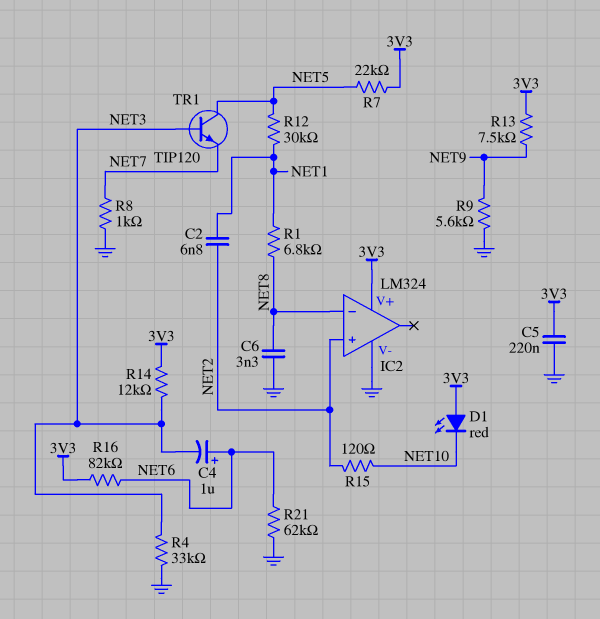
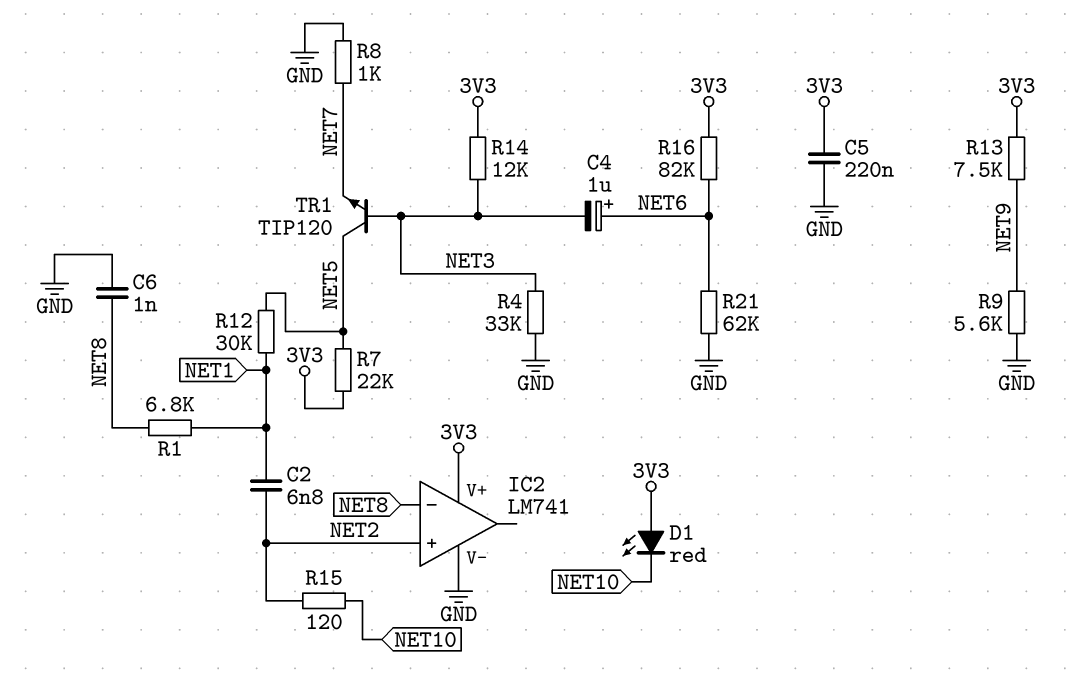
C6: 3.3nF (GND, NET8) -> 1nF (GND, NET8)
IC2: LM324 -> LM741

